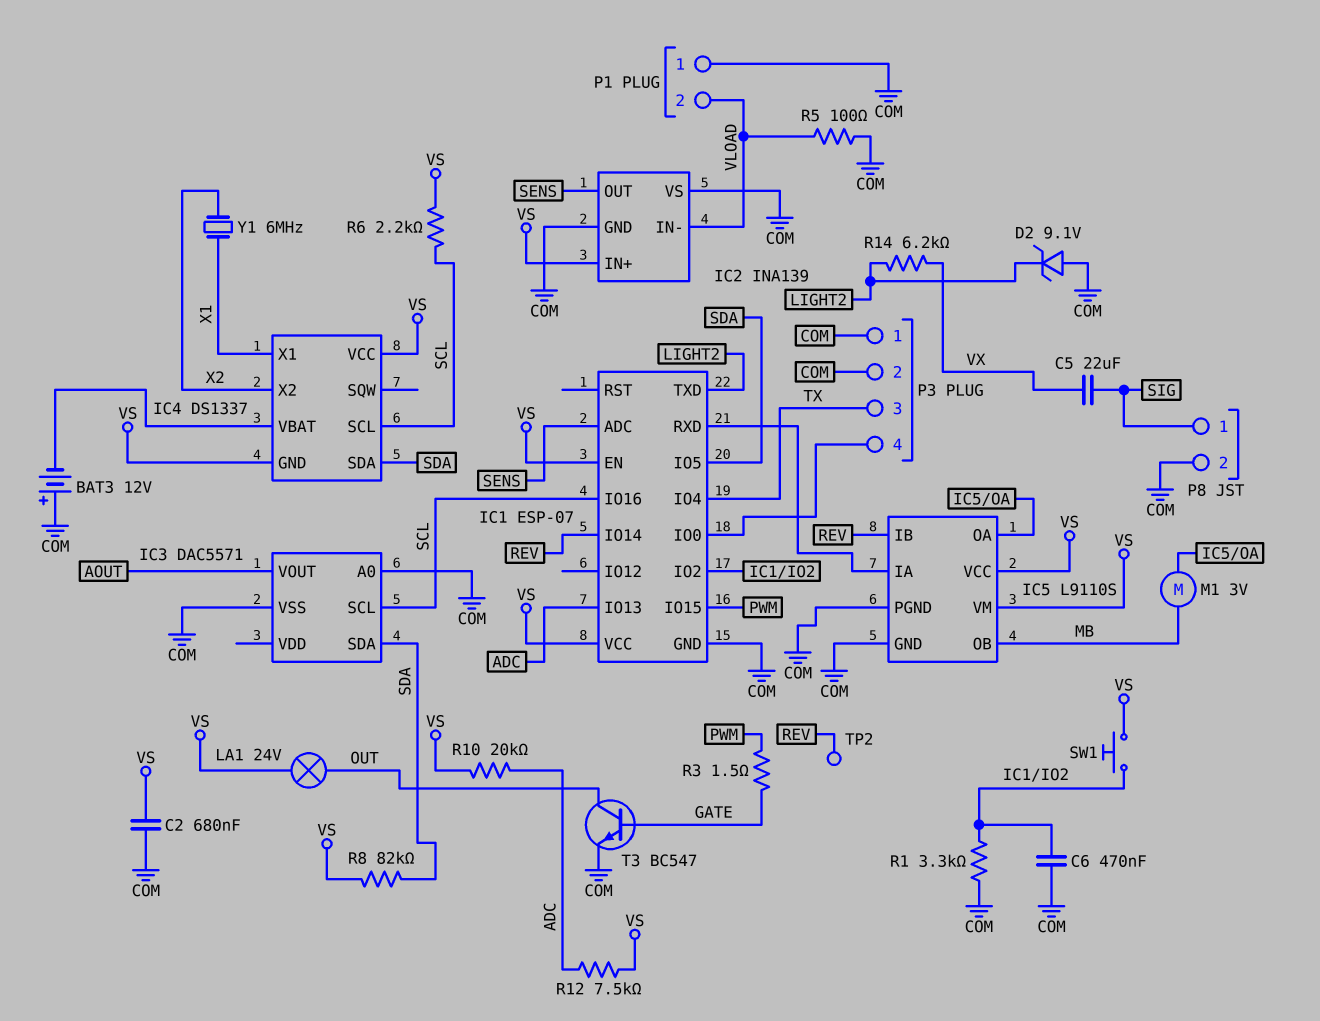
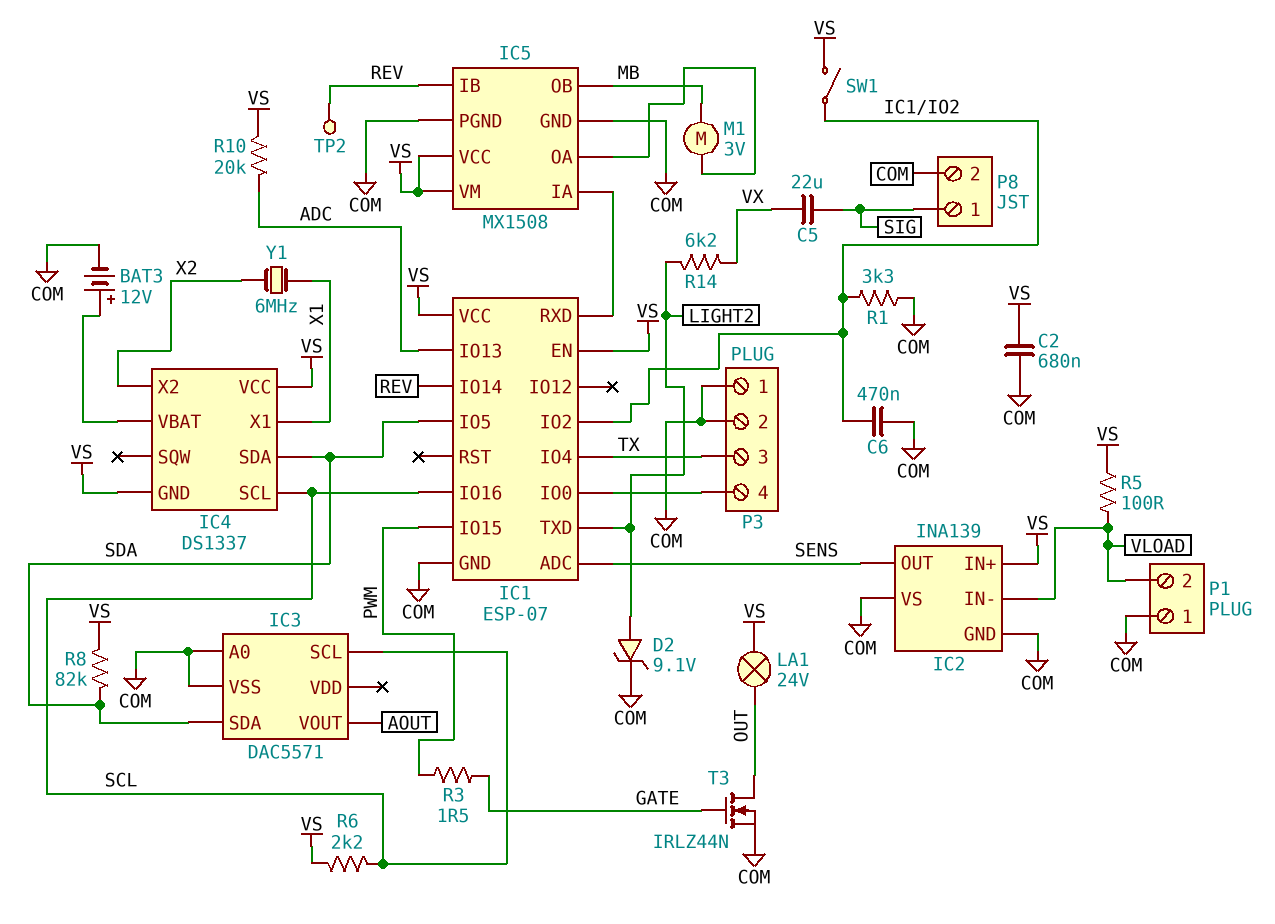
BAT3: 12V (plus COM, minus IC4/VBAT) -> 12V (plus IC4/VBAT, minus COM)
D2: zener 9.1V (A COM, K LIGHT2) -> zener 9.1V (A LIGHT2, K COM)
IC5: L9110S -> MX1508
R5: 100 (COM, VLOAD) -> 100 (VLOAD, VS)
R12: 7.5k (ADC, VS) -> none
SW1: button (IC1/IO2, VS) -> switch (IC1/IO2, VS)
T3: NPN BC547 (B GATE, C OUT, E COM) -> NMOS IRLZ44N (G GATE, D OUT, S COM)

